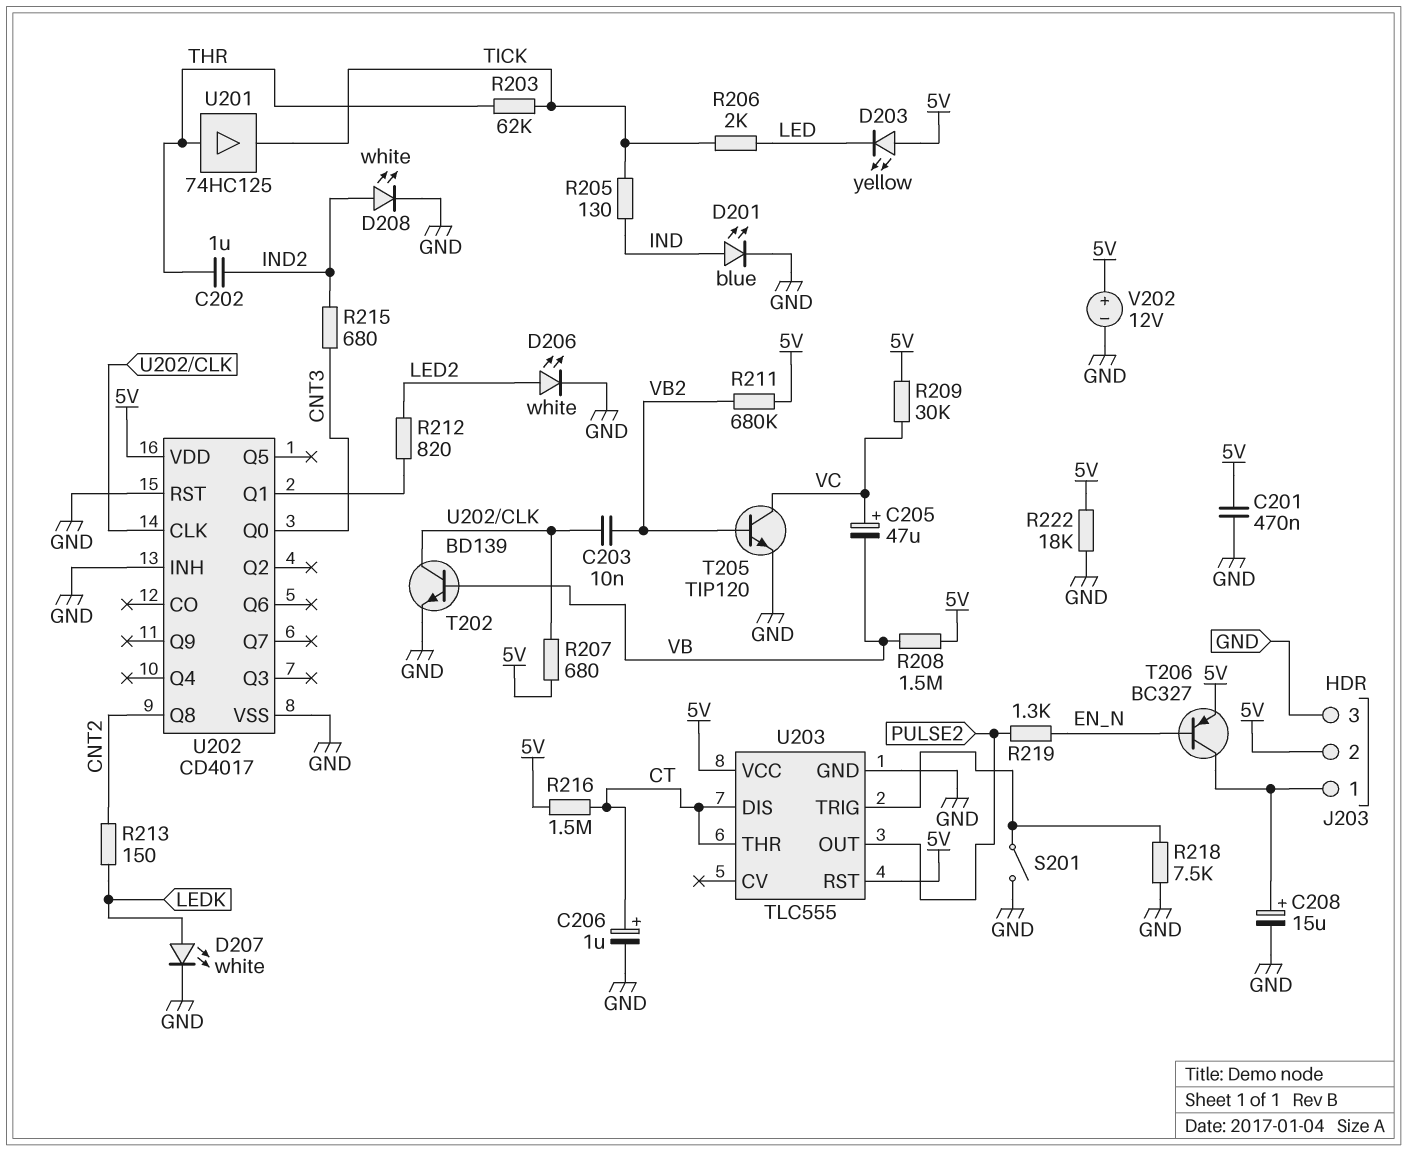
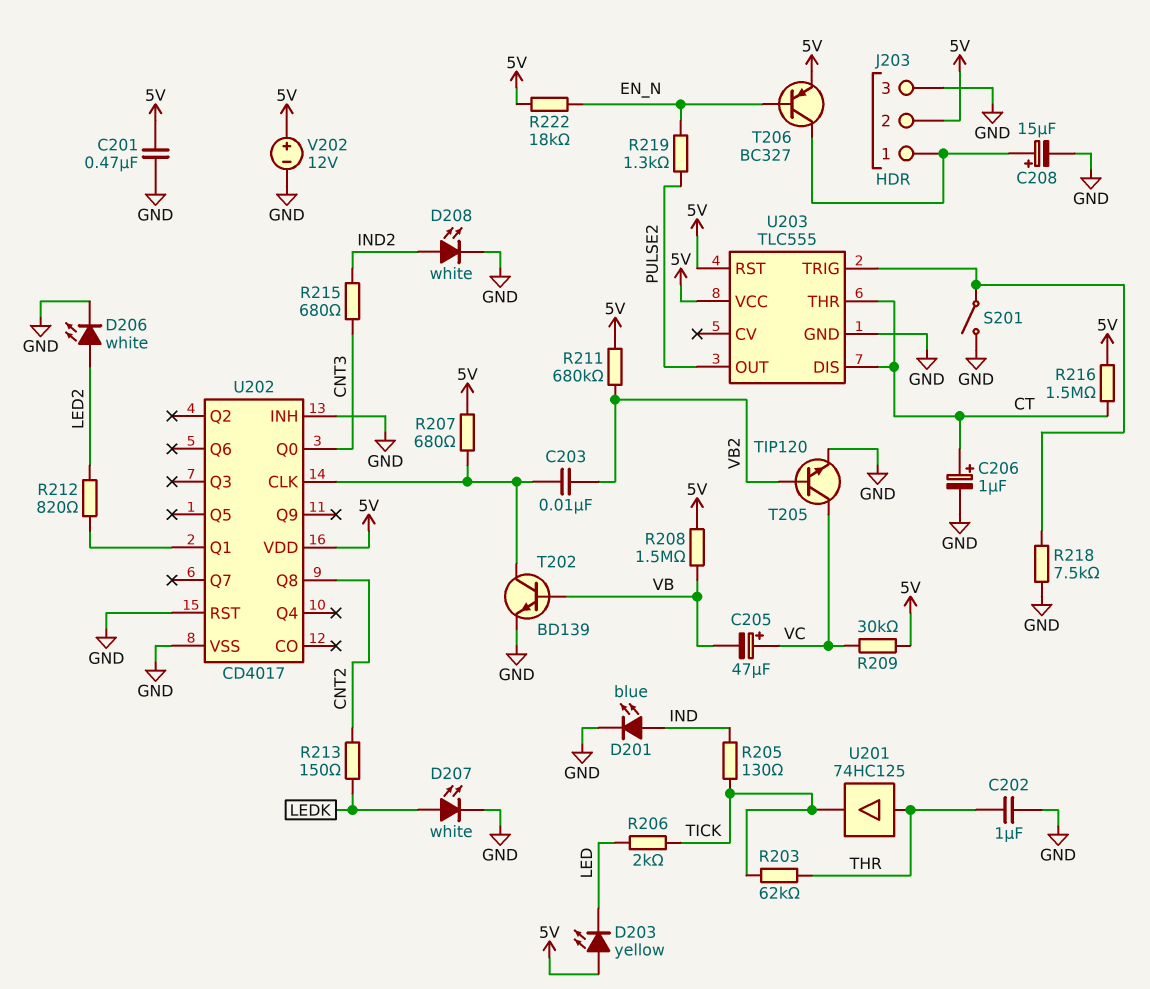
C202: 1uF (IND2, THR) -> 1uF (GND, THR)
R222: 18k (5V, GND) -> 18k (5V, EN_N)

